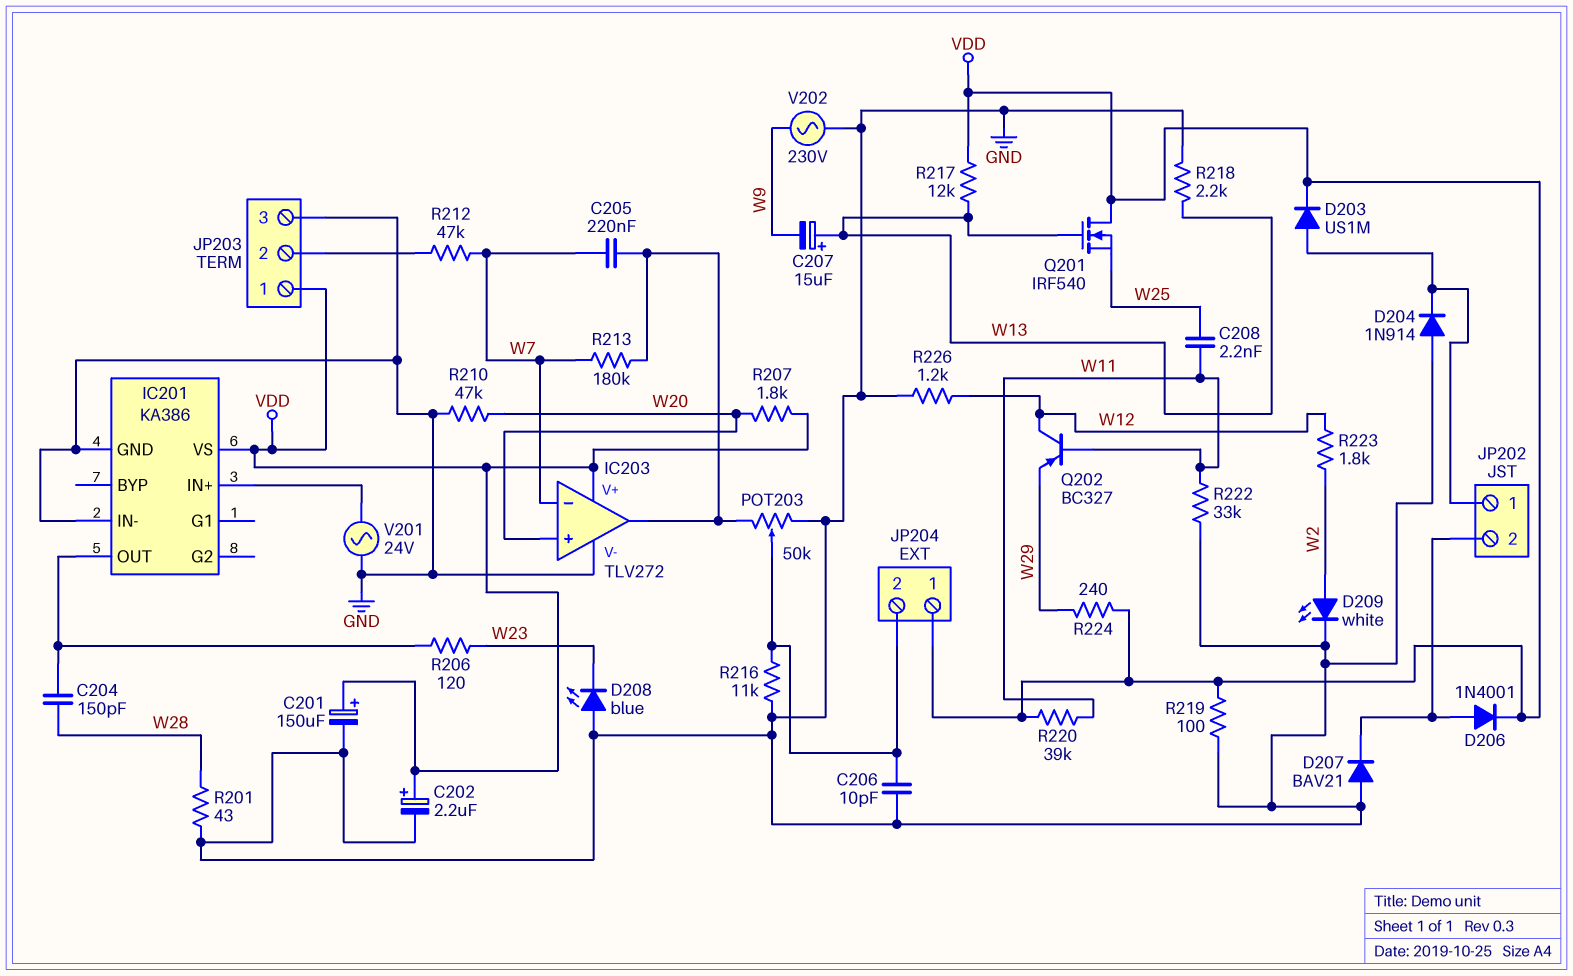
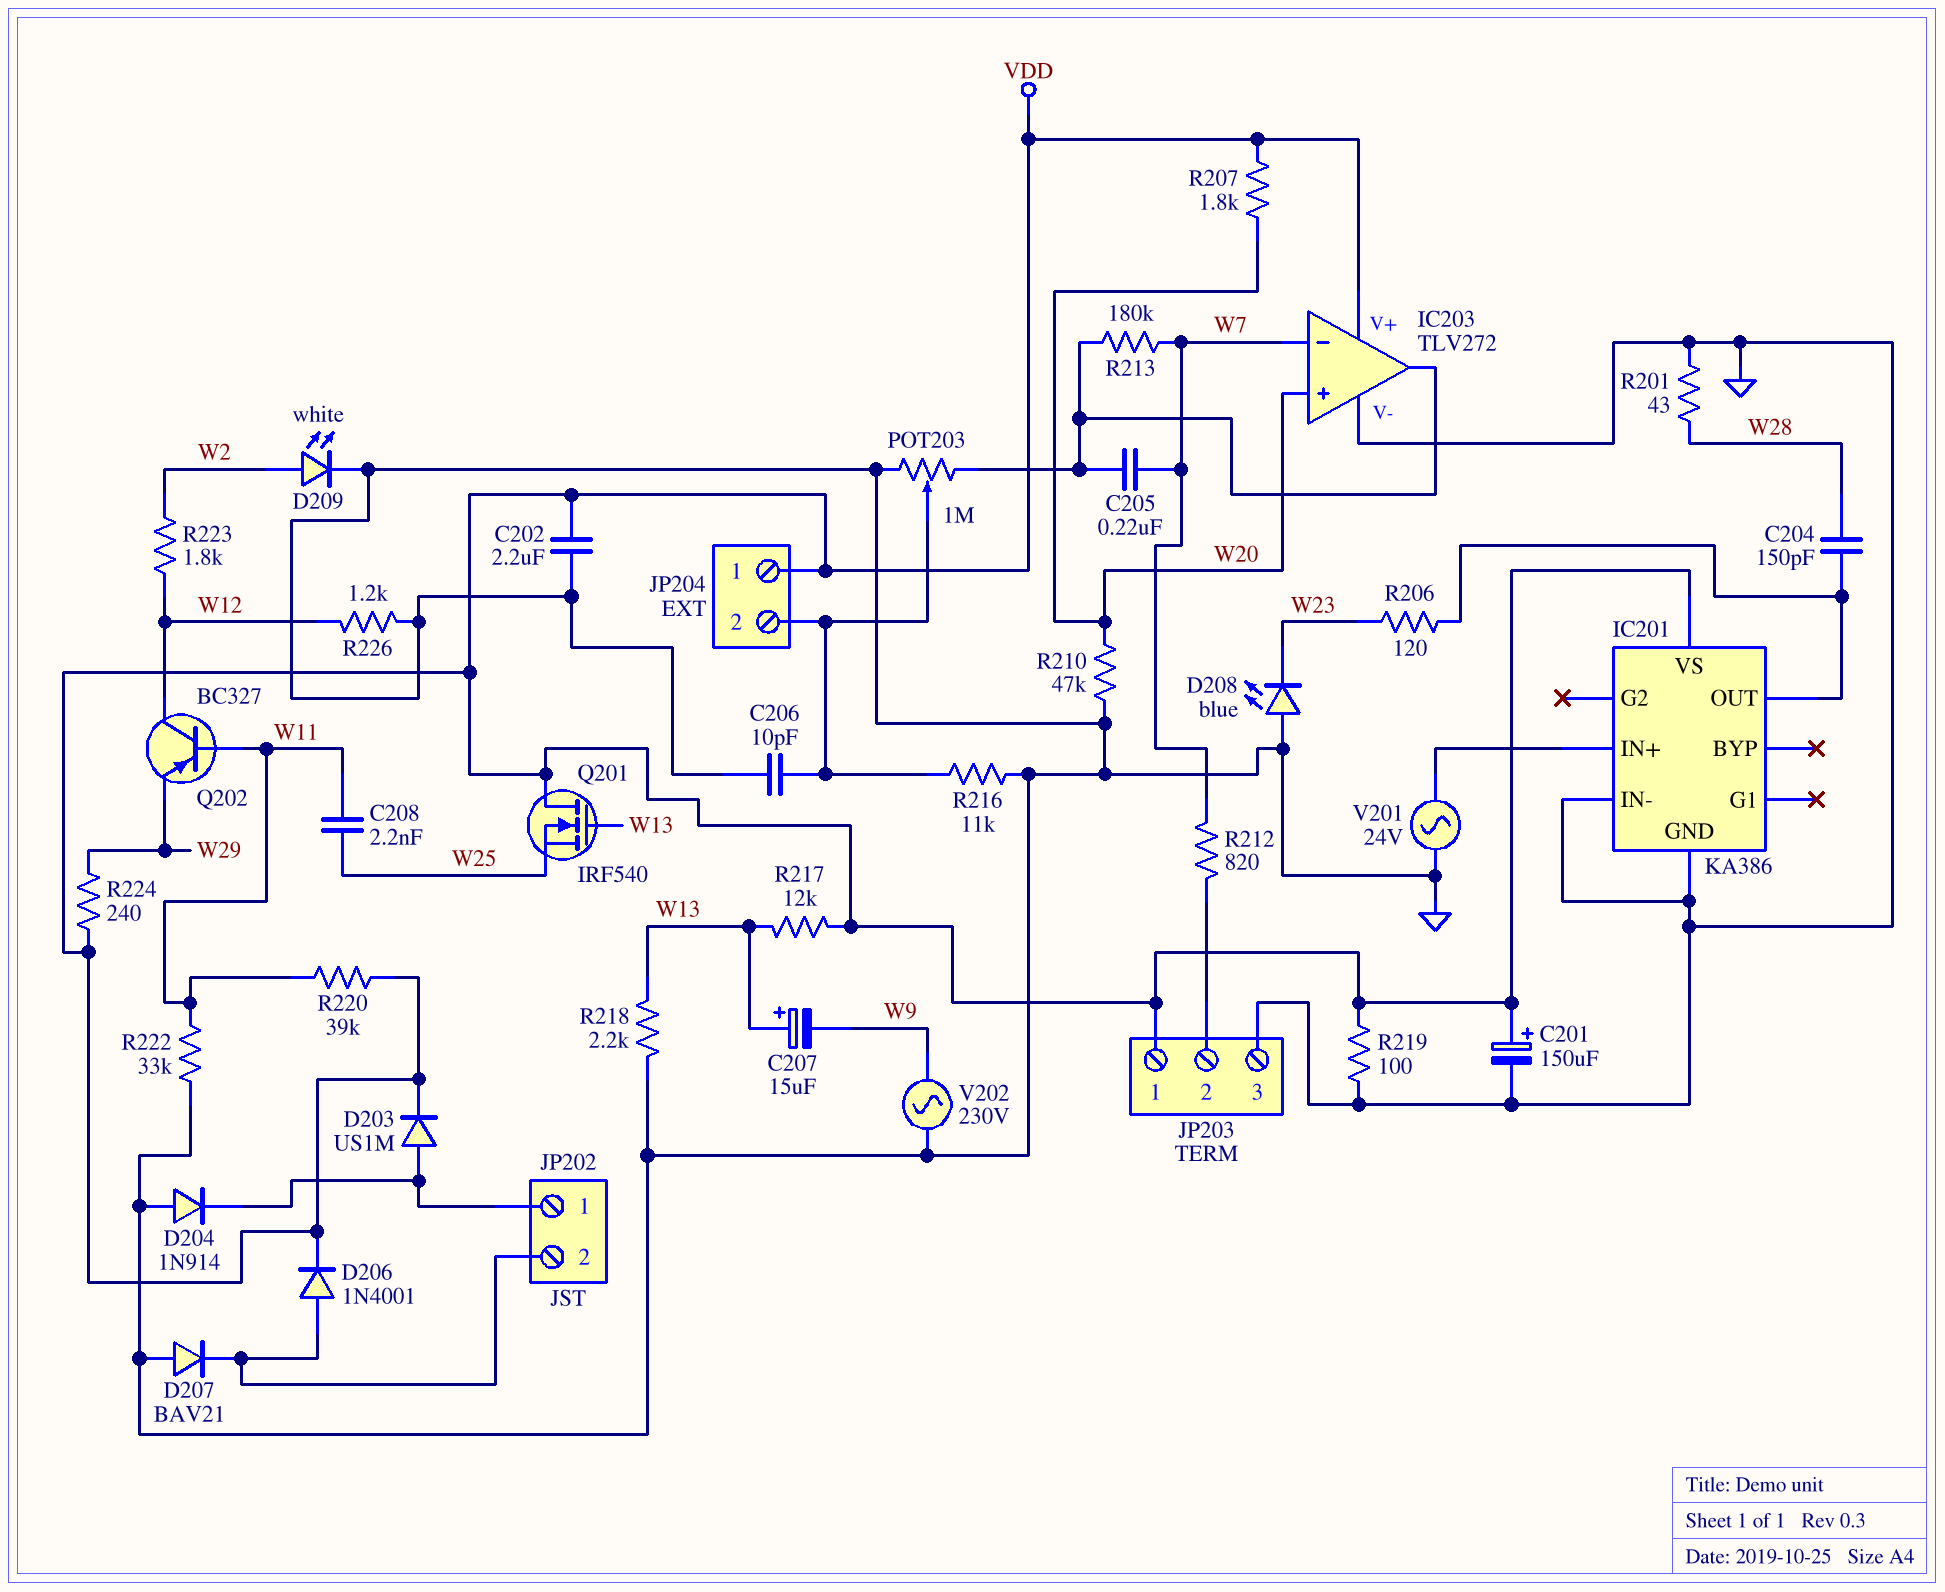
C202: 2.2uF (plus VDD, minus GND) -> 2.2uF (GND, VDD)
POT203: 50k (GND, IC203/out, wiper JP204/2) -> 1M (GND, IC203/out, wiper JP204/2)
R212: 47k (JP203/2, W7) -> 820 (JP203/2, W7)

